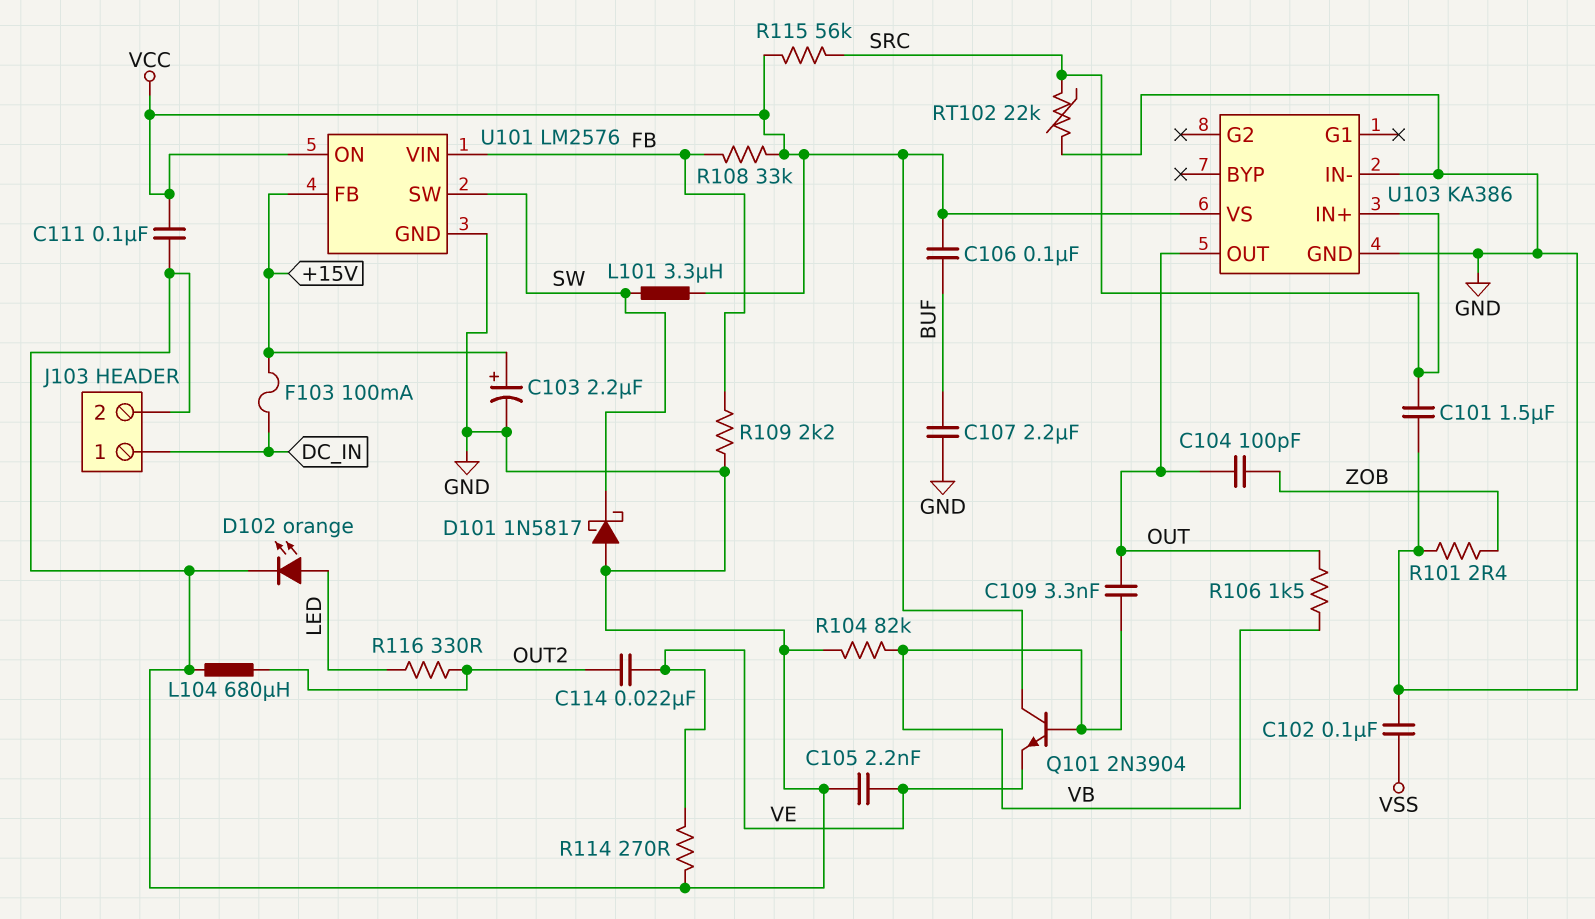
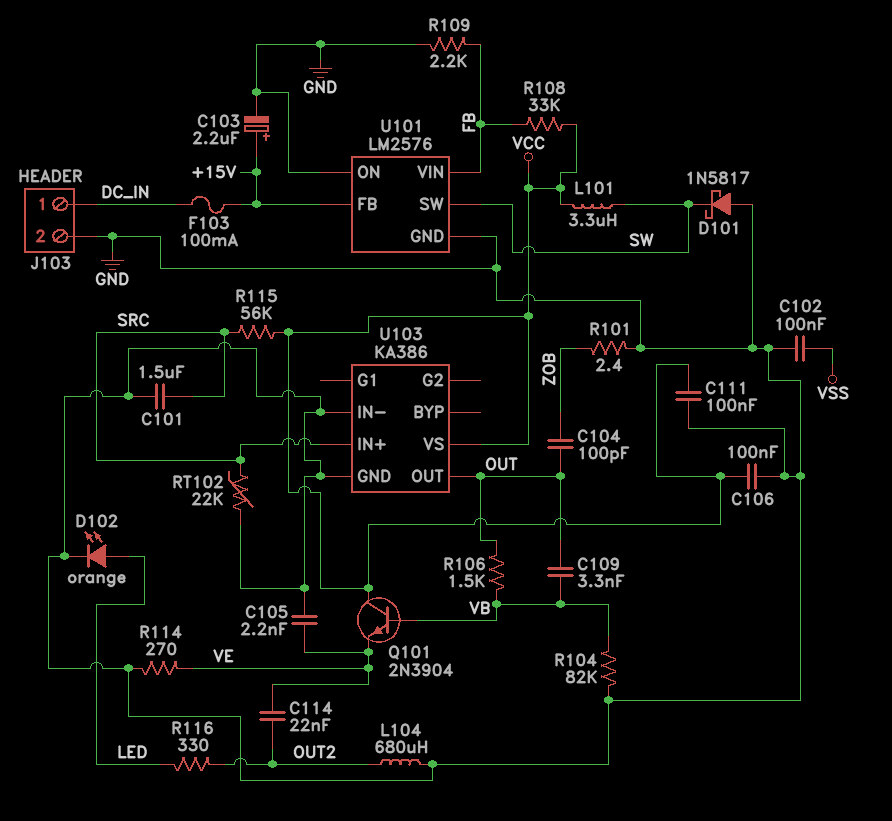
C106: 100nF (BUF, VCC) -> 100nF (GND, VCC)
C107: 2.2uF (BUF, GND) -> none
U101 pin ON: VCC -> GND

